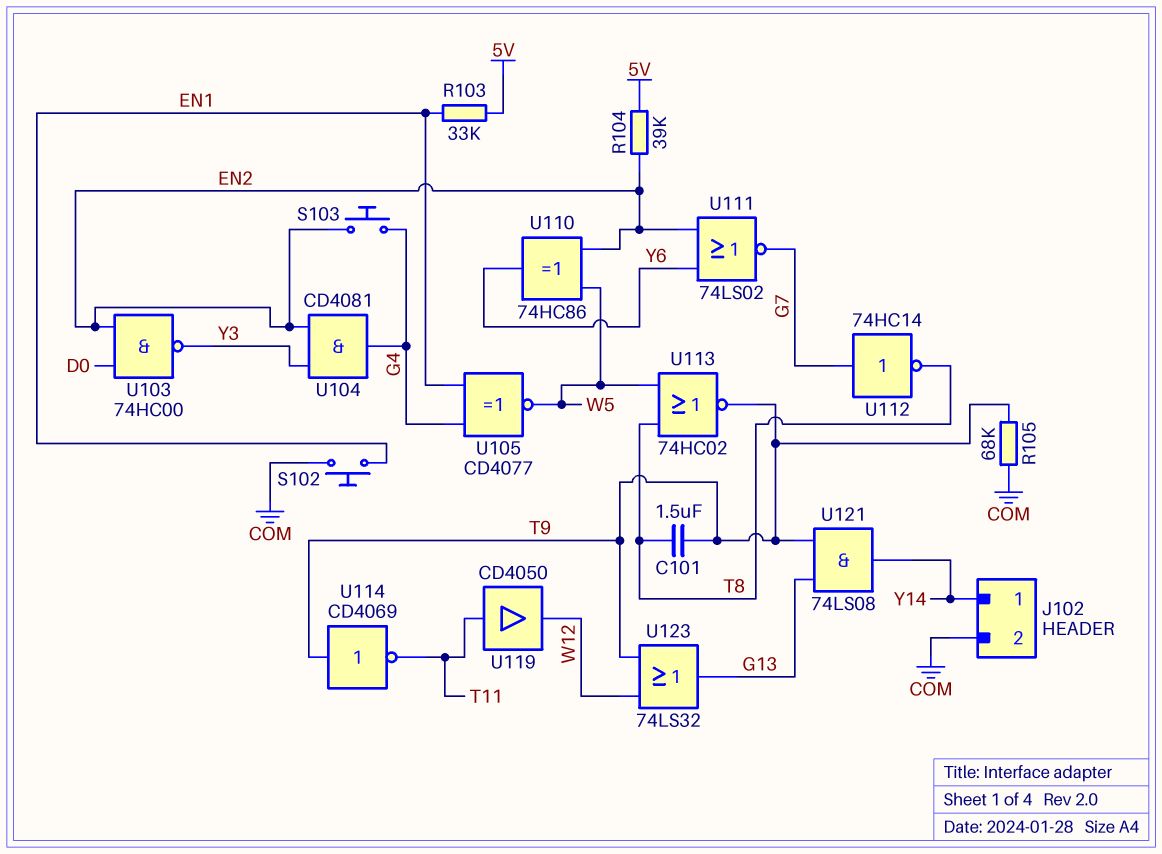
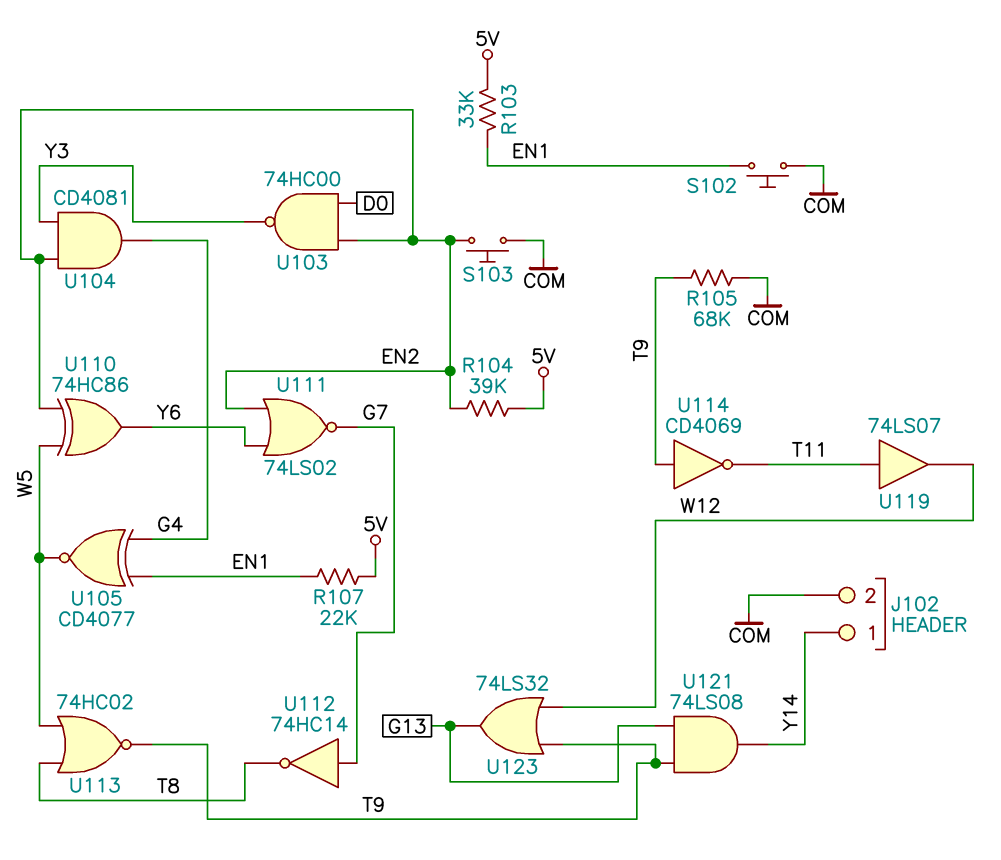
C101: 1.5uF (T8, T9) -> none
R107: none -> 22k (5V, EN1)
S103: button (EN2, G4) -> button (COM, EN2)
U119: buffer CD4050 (in T11, out W12) -> buffer 74LS07 (in T11, out W12)

